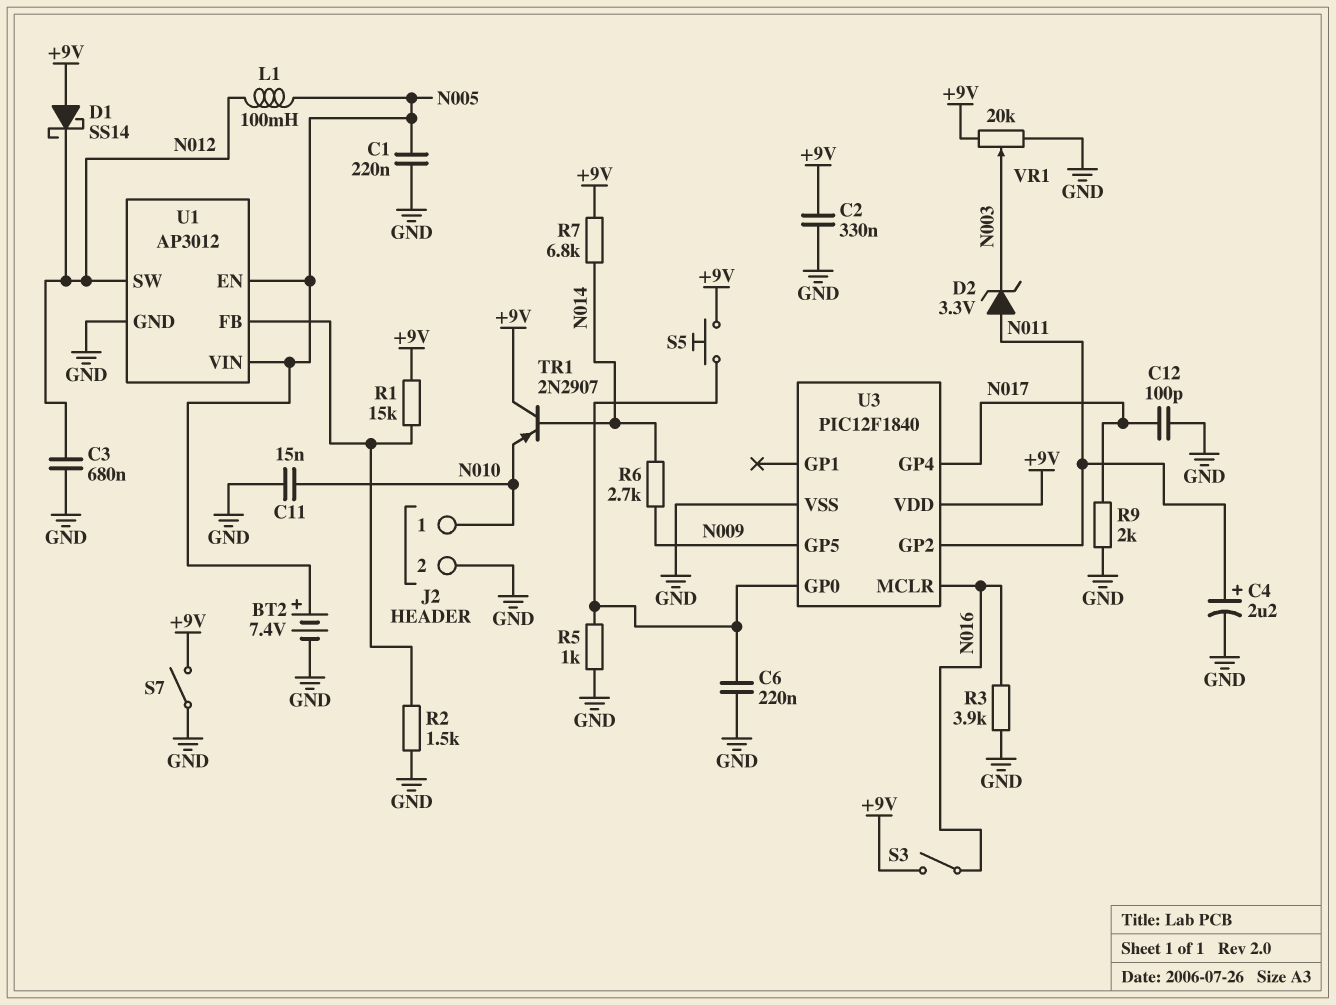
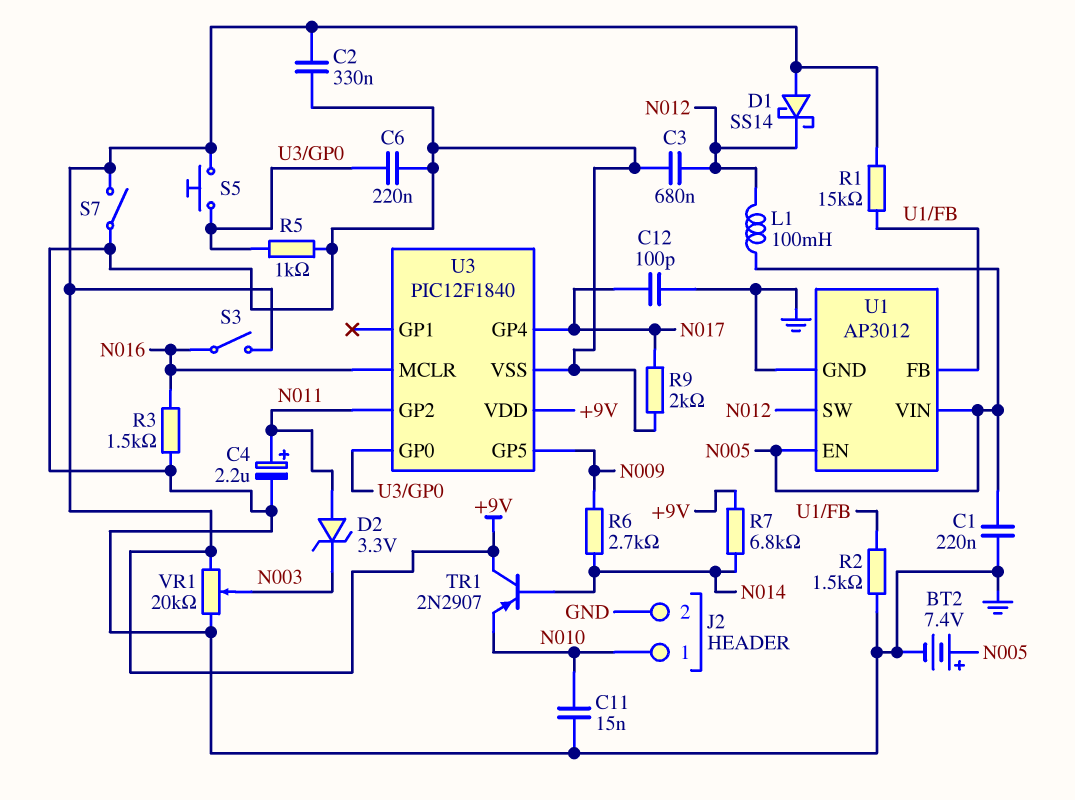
R3: 3.9k (GND, N016) -> 1.5k (GND, N016)

